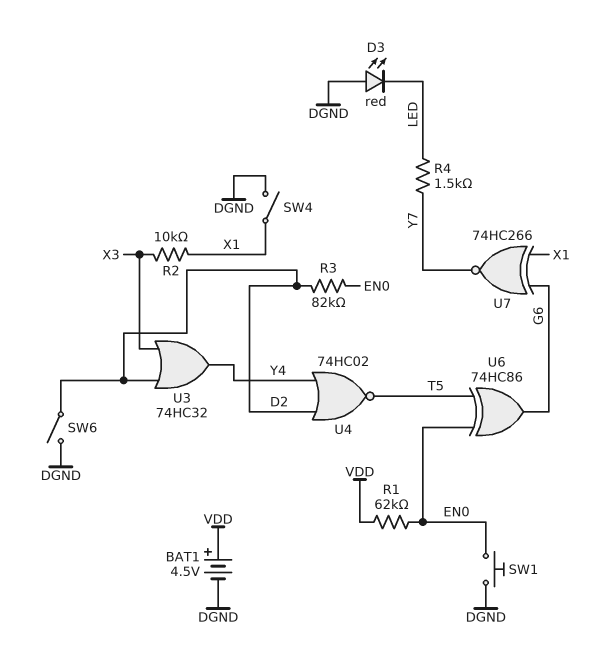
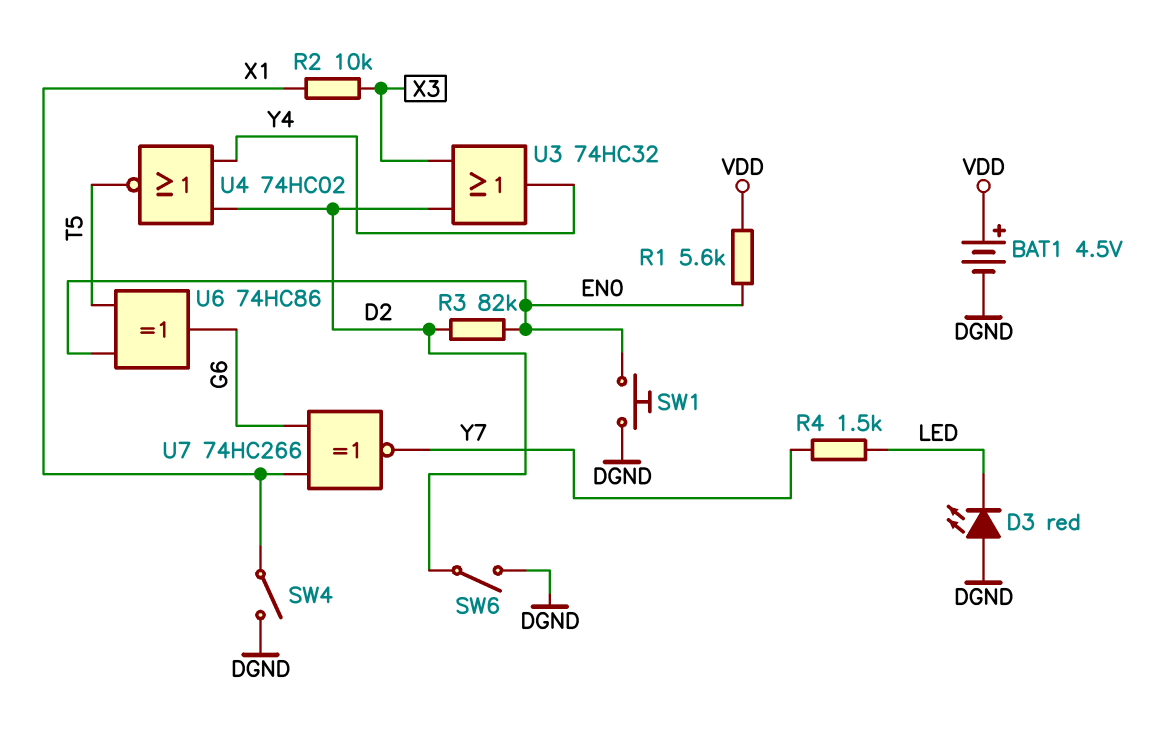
R1: 62k (EN0, VDD) -> 5.6k (EN0, VDD)

